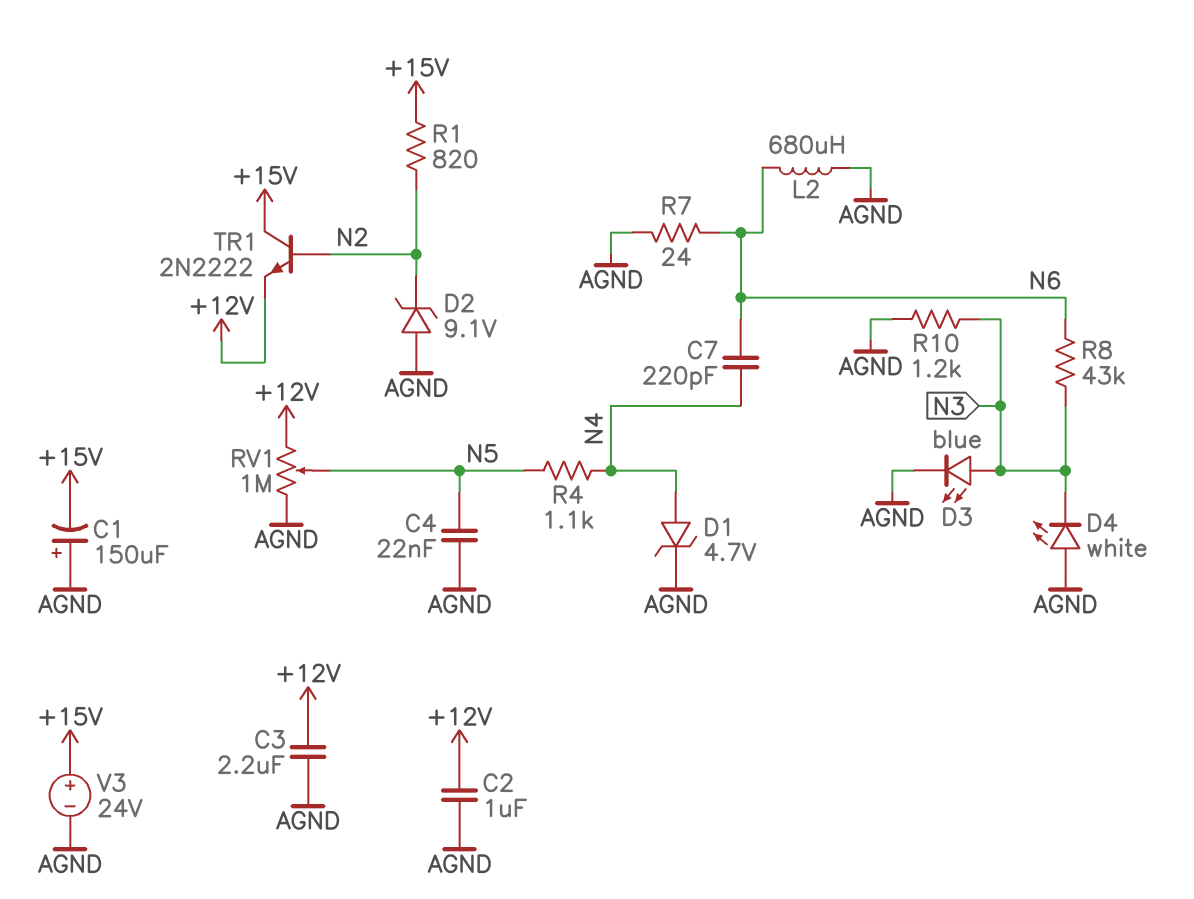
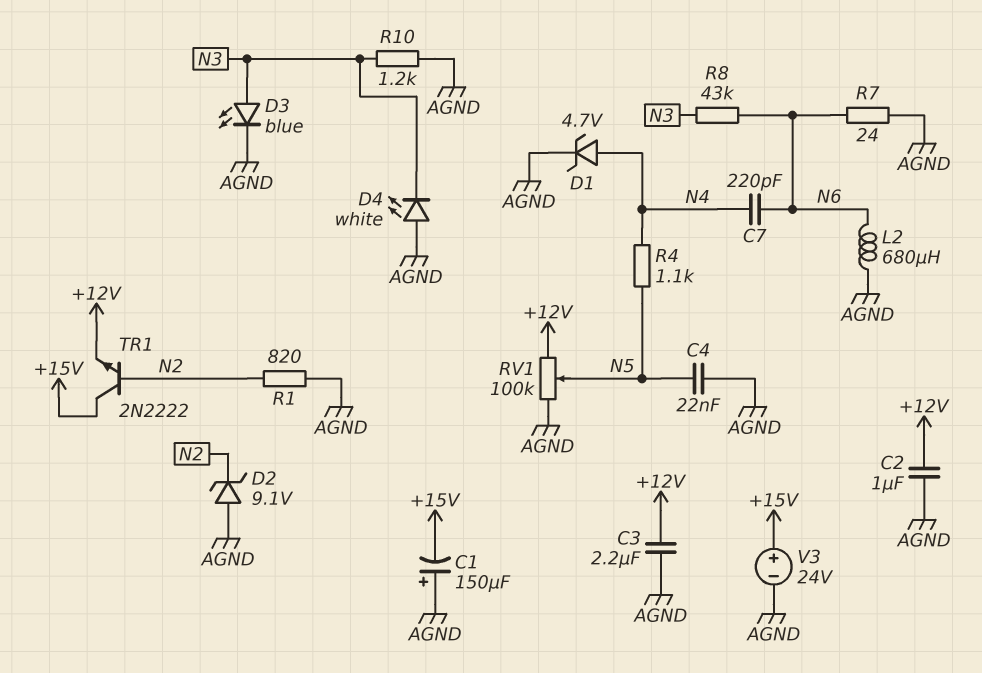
R1: 820 (+15V, N2) -> 820 (AGND, N2)
RV1: 1M (+12V, AGND, wiper N5) -> 100k (+12V, AGND, wiper N5)

